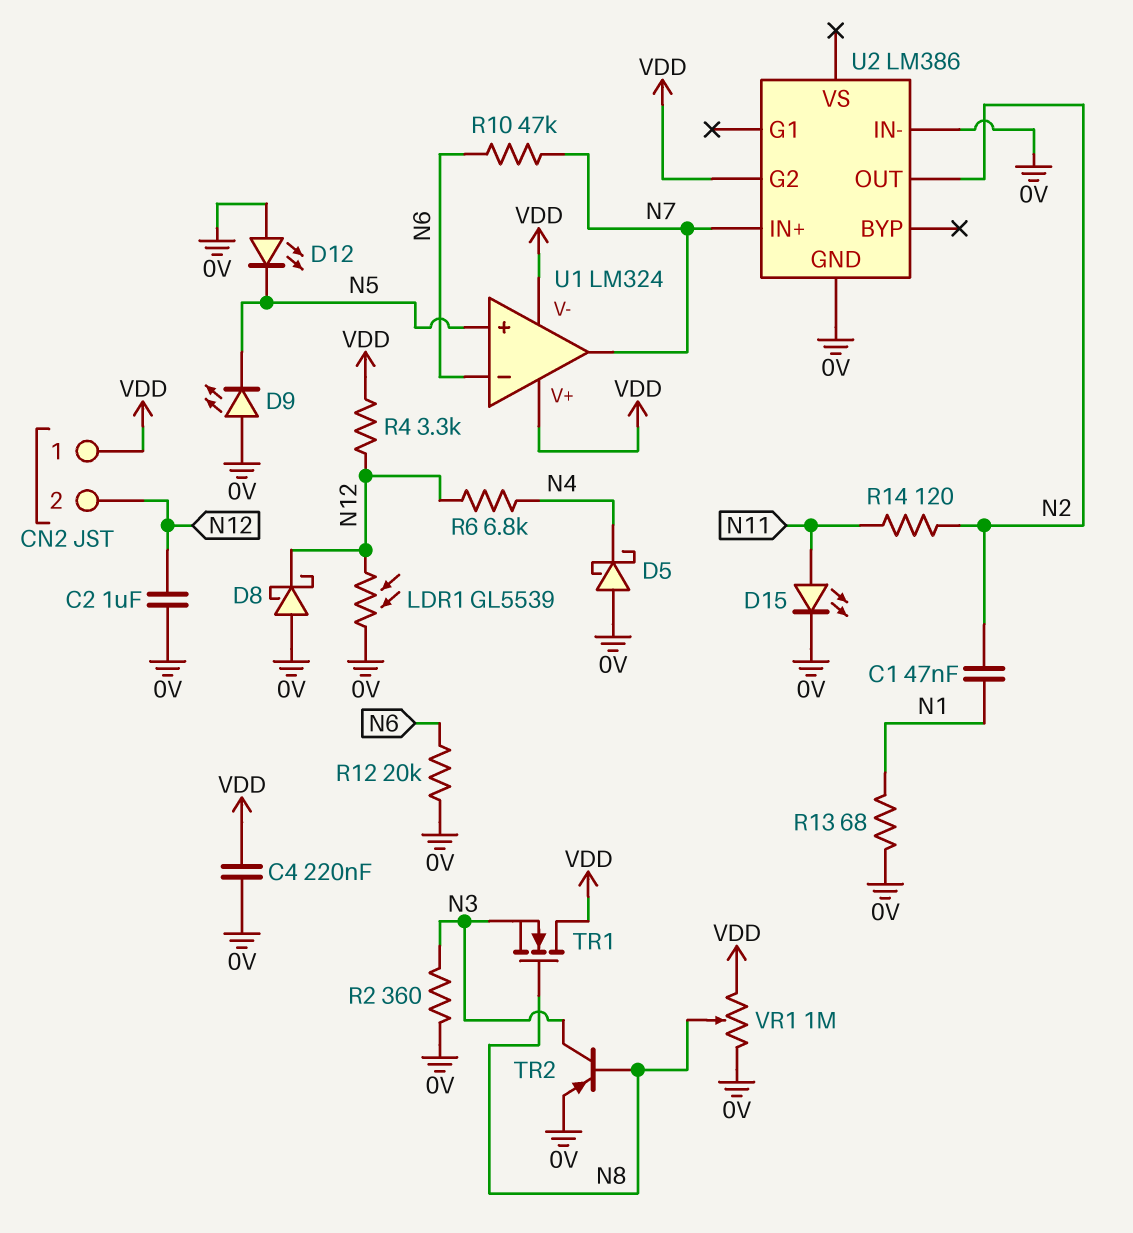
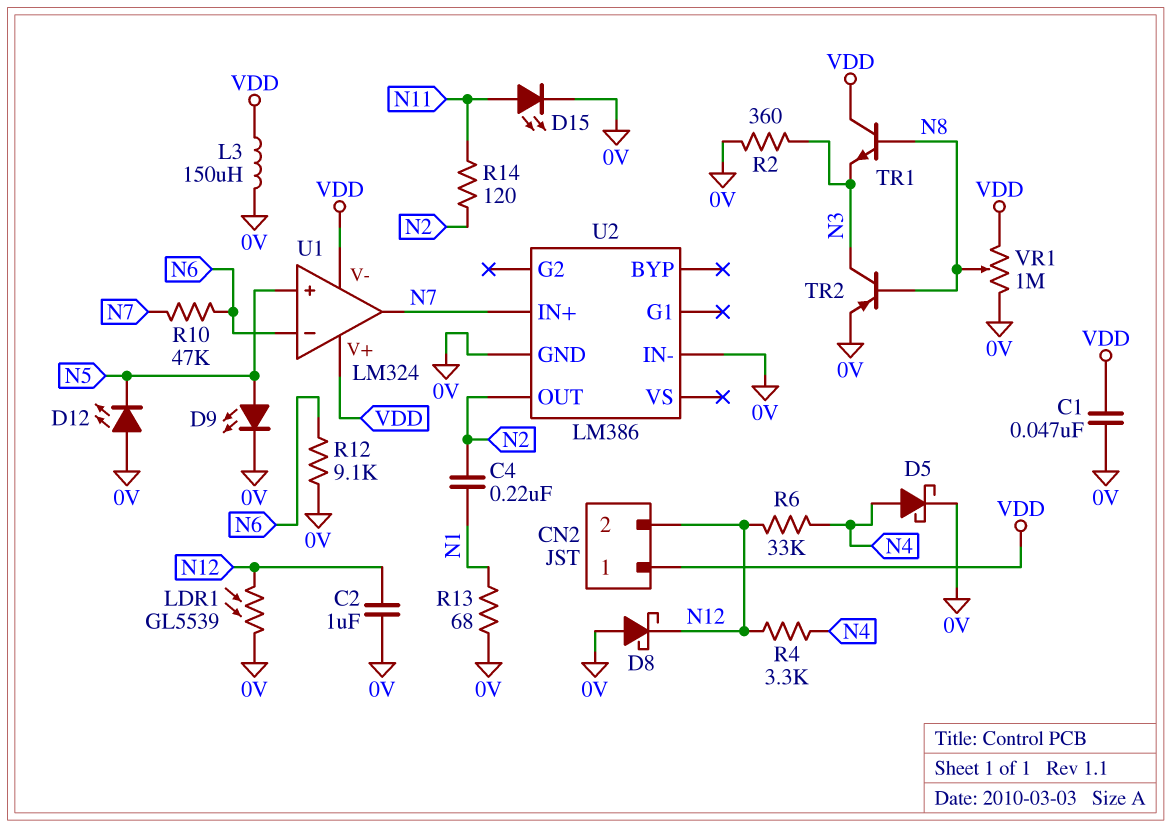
C1: 47nF (N1, N2) -> 47nF (0V, VDD)
C4: 220nF (0V, VDD) -> 220nF (N1, N2)
D5: schottky (A 0V, K N4) -> schottky (A N4, K 0V)
D9: LED (A 0V, K N5) -> LED (A N5, K 0V)
L3: none -> 150uH (0V, VDD)
R4: 3.3k (N12, VDD) -> 3.3k (N4, N12)
R6: 6.8k (N4, N12) -> 33k (N4, N12)
R12: 20k (0V, N6) -> 9.1k (0V, N6)
TR1: NMOS (G N8, D VDD, S N3) -> NPN (B N8, C VDD, E N3)
U2 pin G2: VDD -> none

